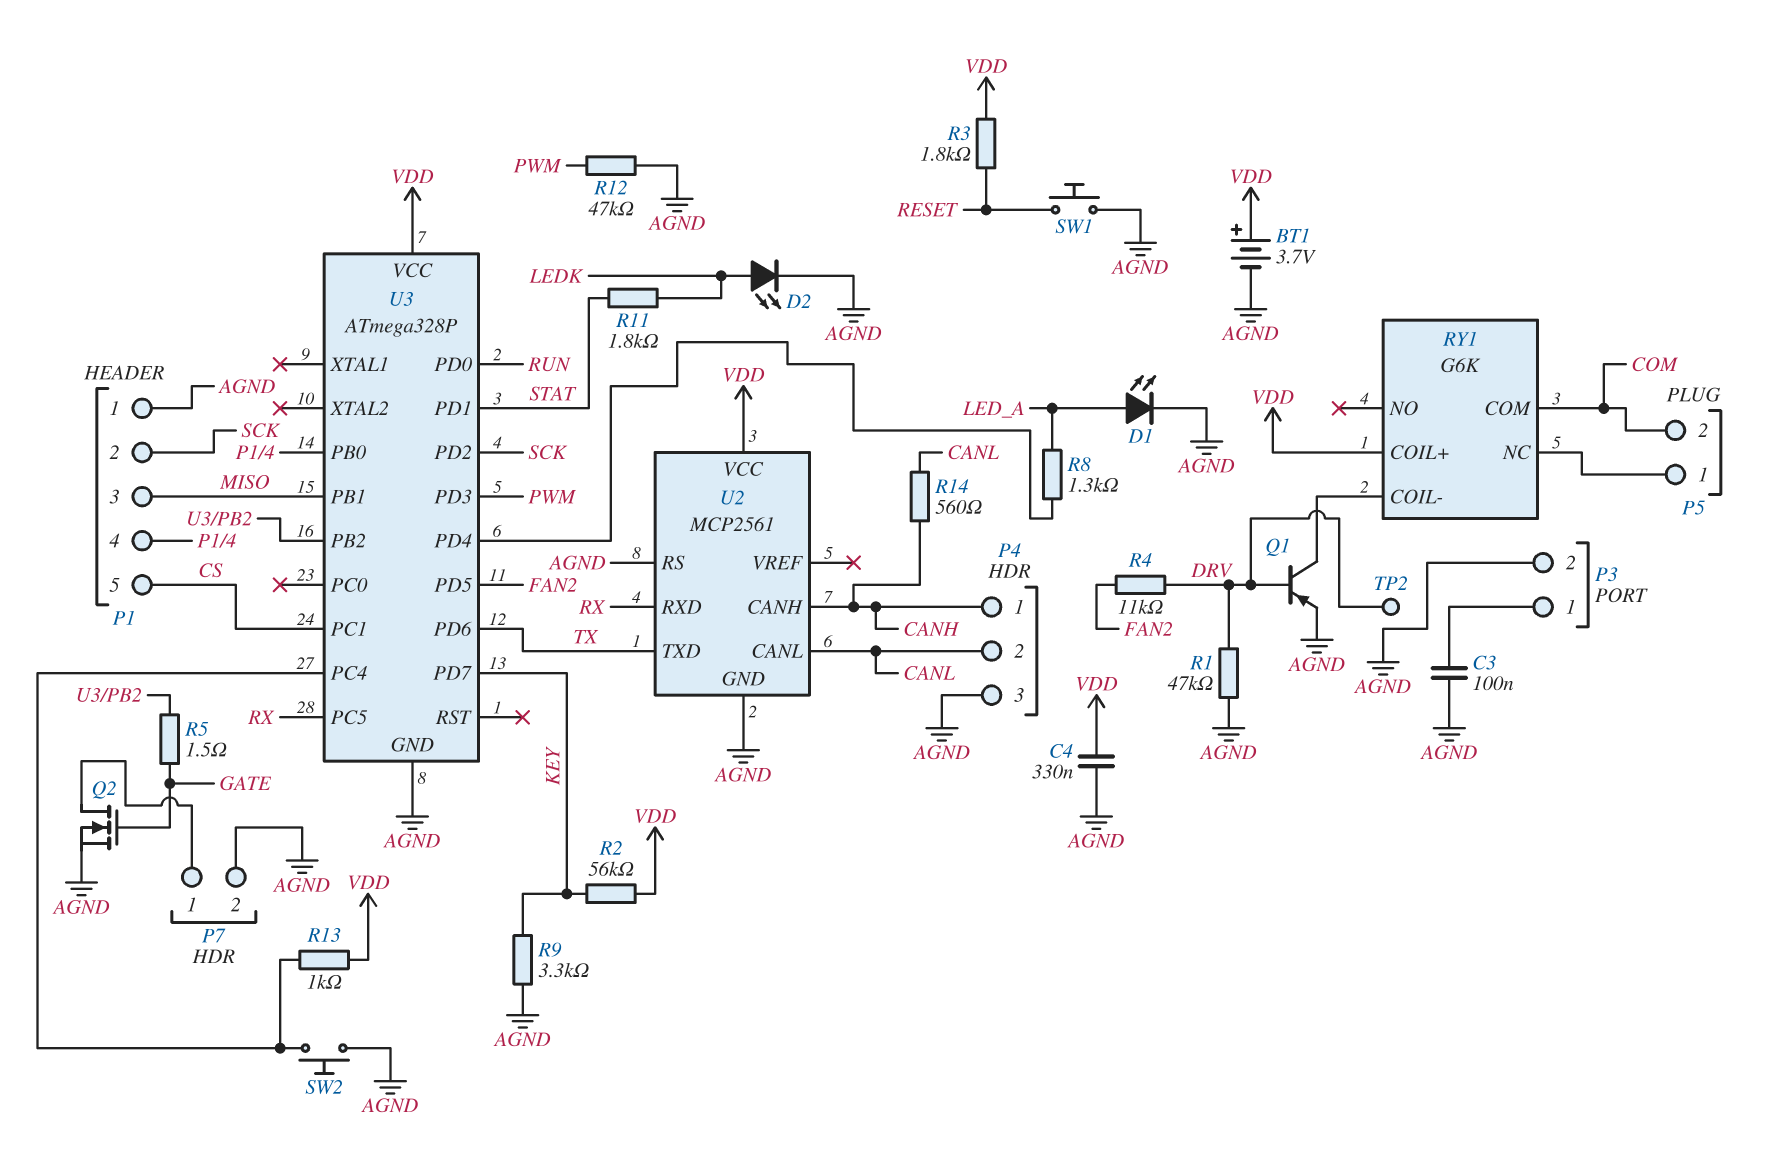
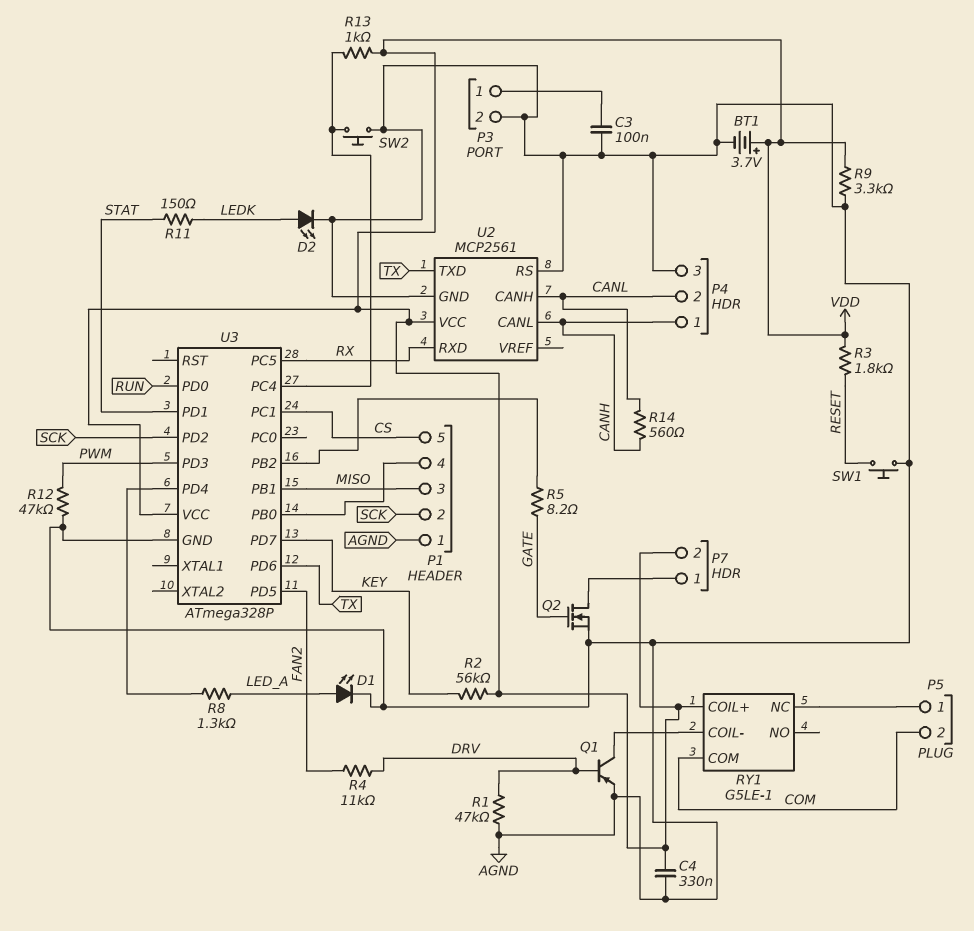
P7 pin 2: AGND -> VDD
R5: 1.5 (GATE, U3/PB2) -> 8.2 (GATE, U3/PB2)
R9: 3.3k (AGND, KEY) -> 3.3k (AGND, VDD)
R11: 1.8k (LEDK, STAT) -> 150 (LEDK, STAT)
RY1: G6K -> G5LE-1
TP2: test point (DRV) -> none
U2 pin CANH: CANH -> CANL
U2 pin CANL: CANL -> CANH

